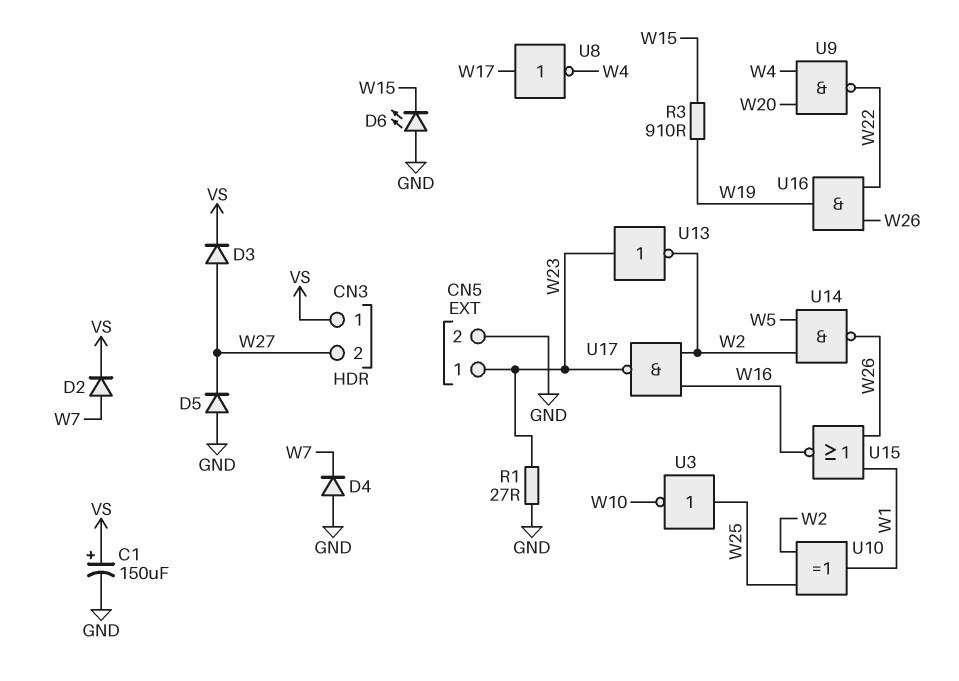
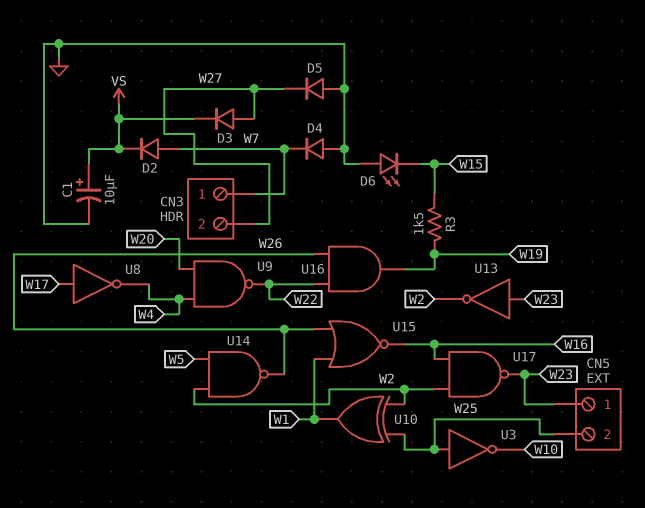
C1: 150uF (plus VS, minus GND) -> 10uF (plus VS, minus GND)
CN3 pin 1: VS -> W7
CN5 pin 2: GND -> W25
R1: 27 (GND, W23) -> none
R3: 910 (W15, W19) -> 1.5k (W15, W19)

